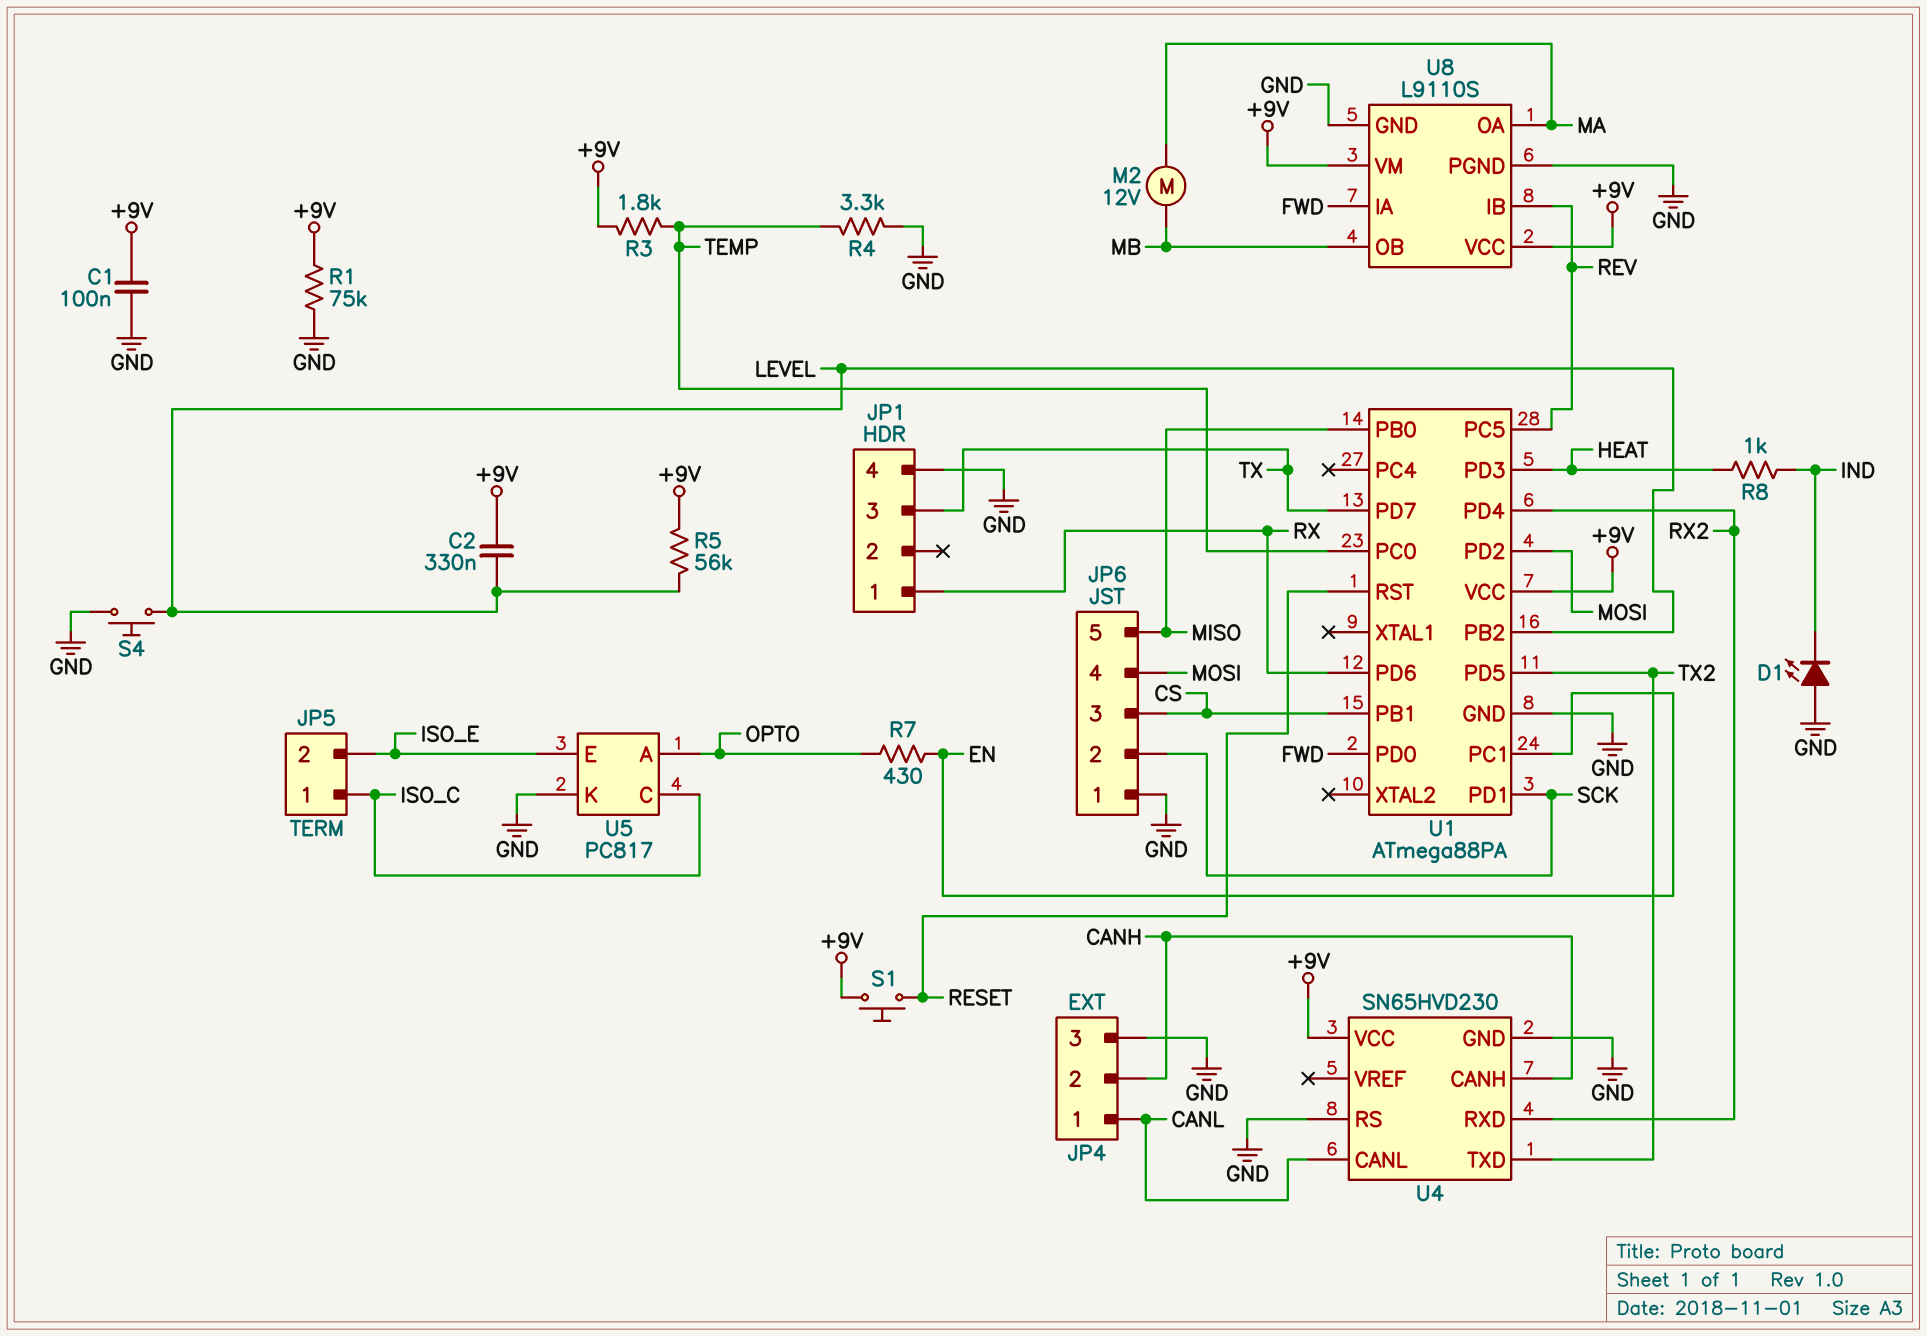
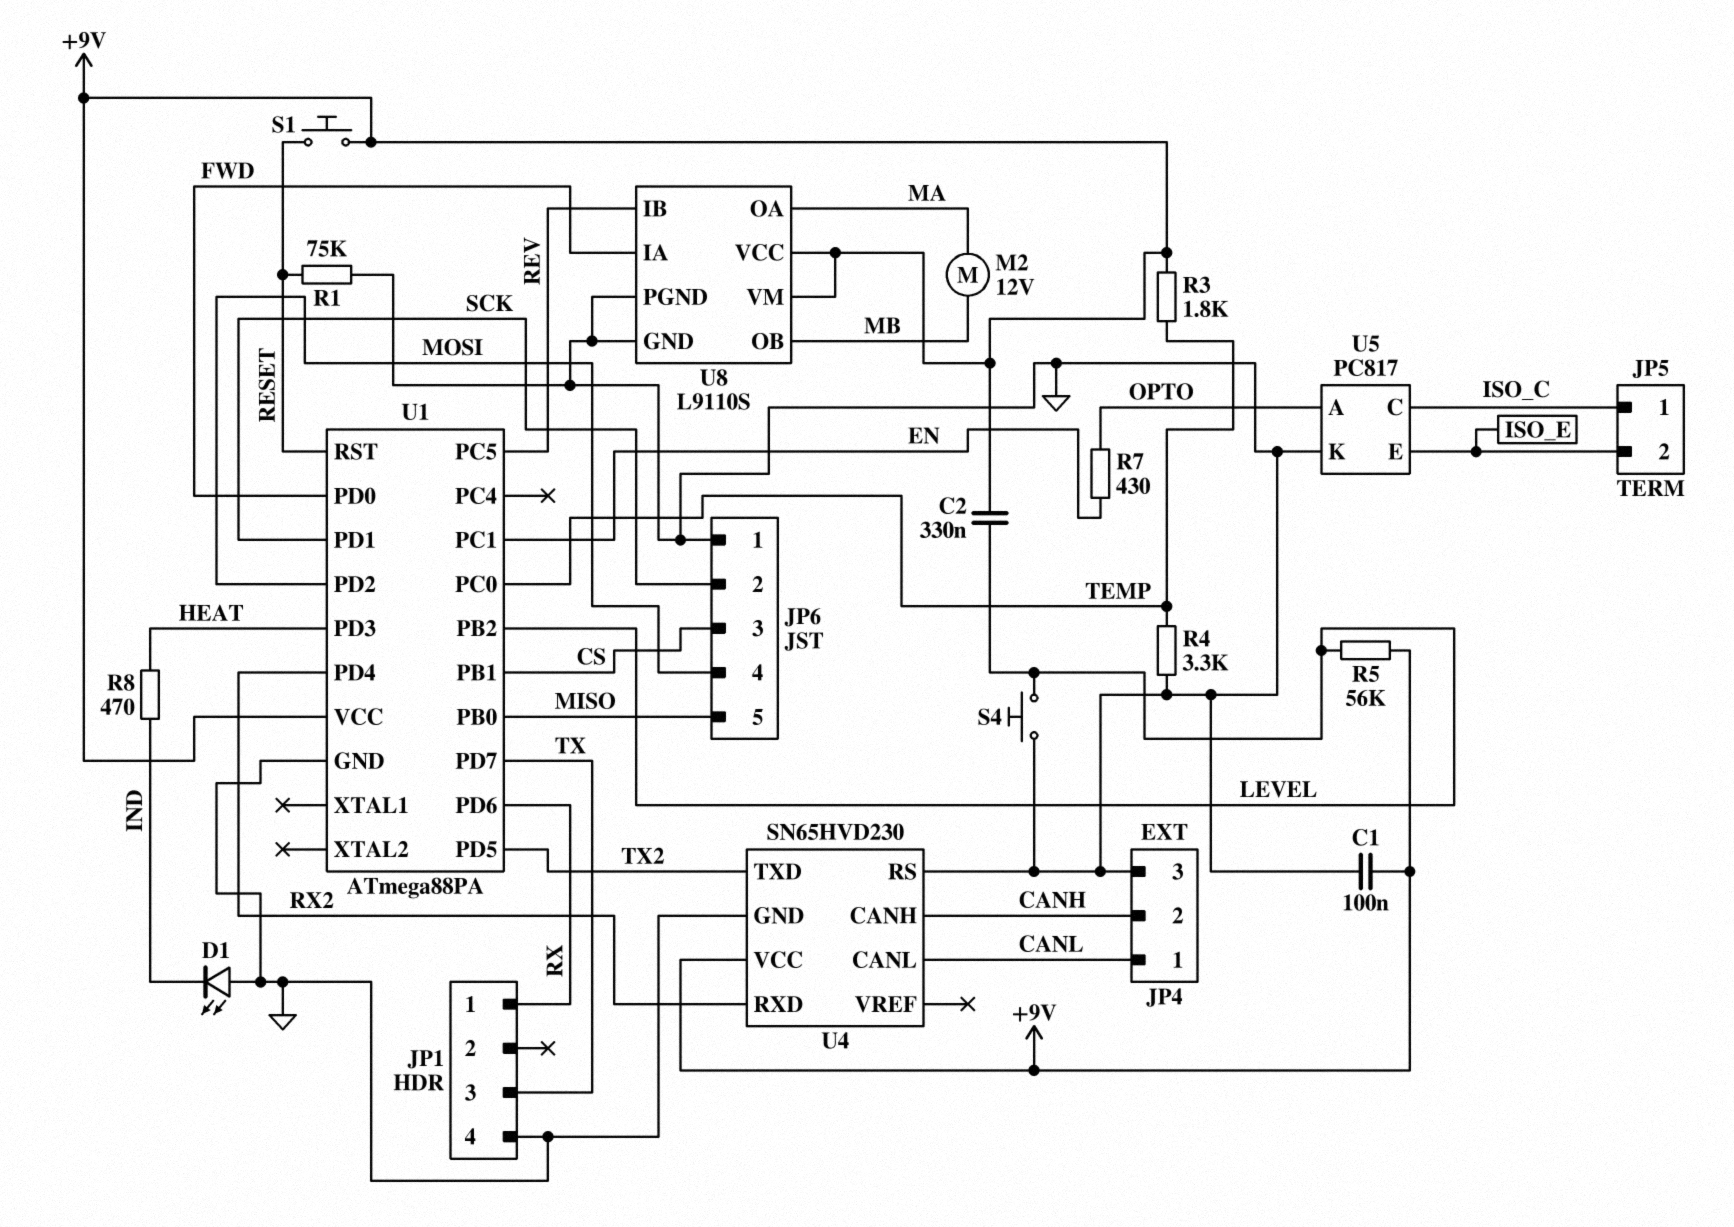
R1: 75k (+9V, GND) -> 75k (GND, RESET)
R8: 1k (HEAT, IND) -> 470 (HEAT, IND)

